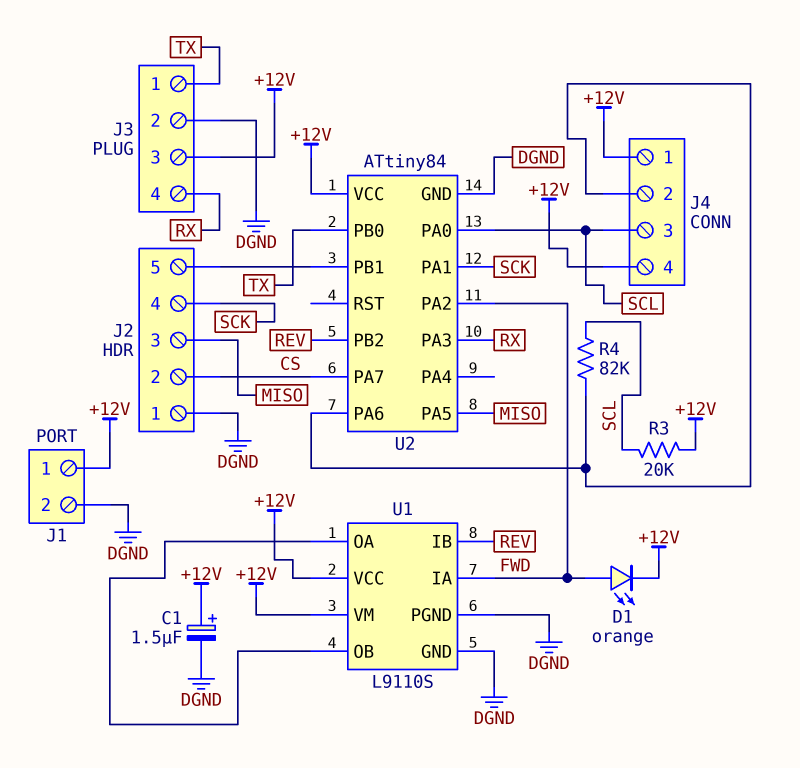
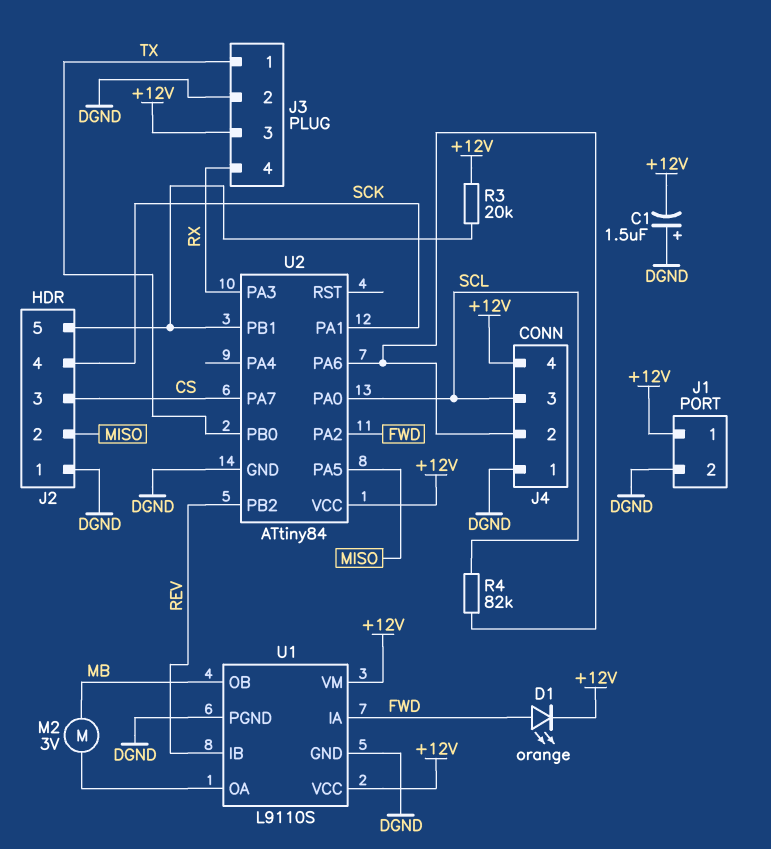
C1: 1.5uF (plus +12V, minus DGND) -> 1.5uF (plus DGND, minus +12V)
J2 pin 2: CS -> MISO
J2 pin 3: MISO -> CS
J4 pin 1: +12V -> DGND
M2: none -> motor 3V (MB, U1/OA)
R3: 20k (+12V, SCL) -> 20k (+12V, J2/5)
U1 pin OB: U1/OA -> MB

